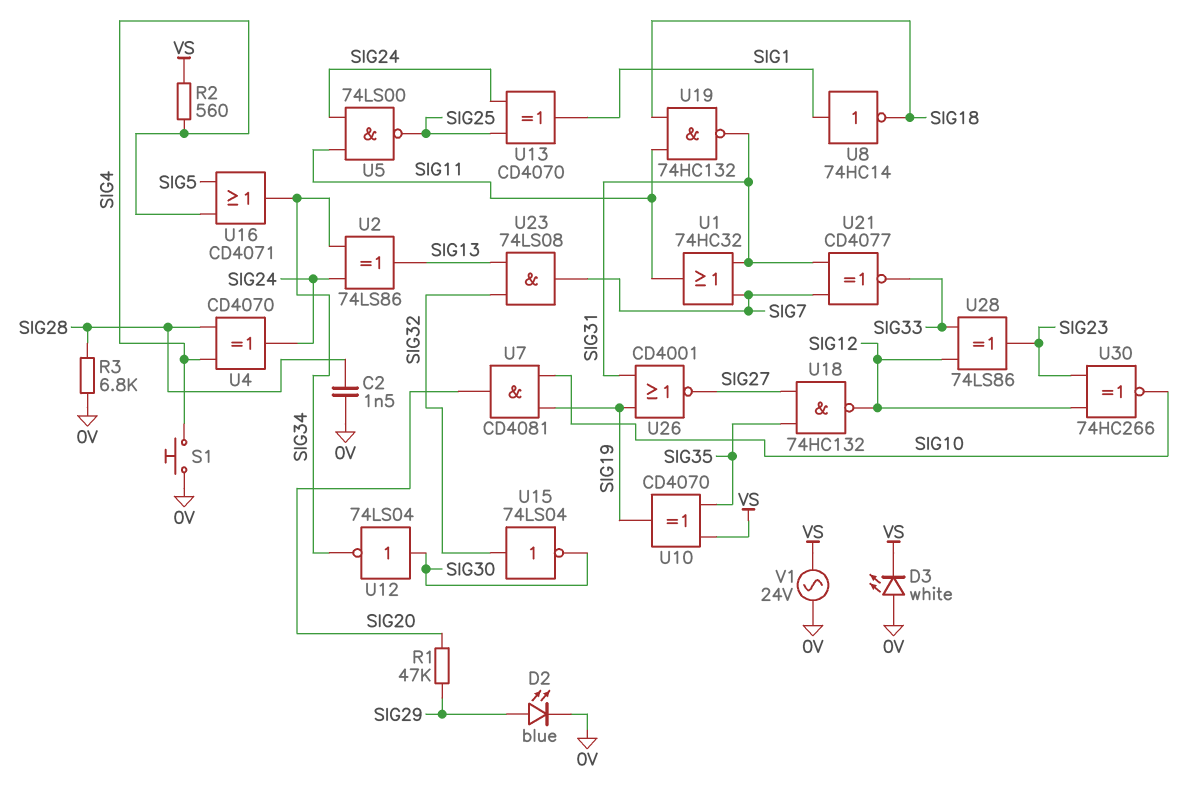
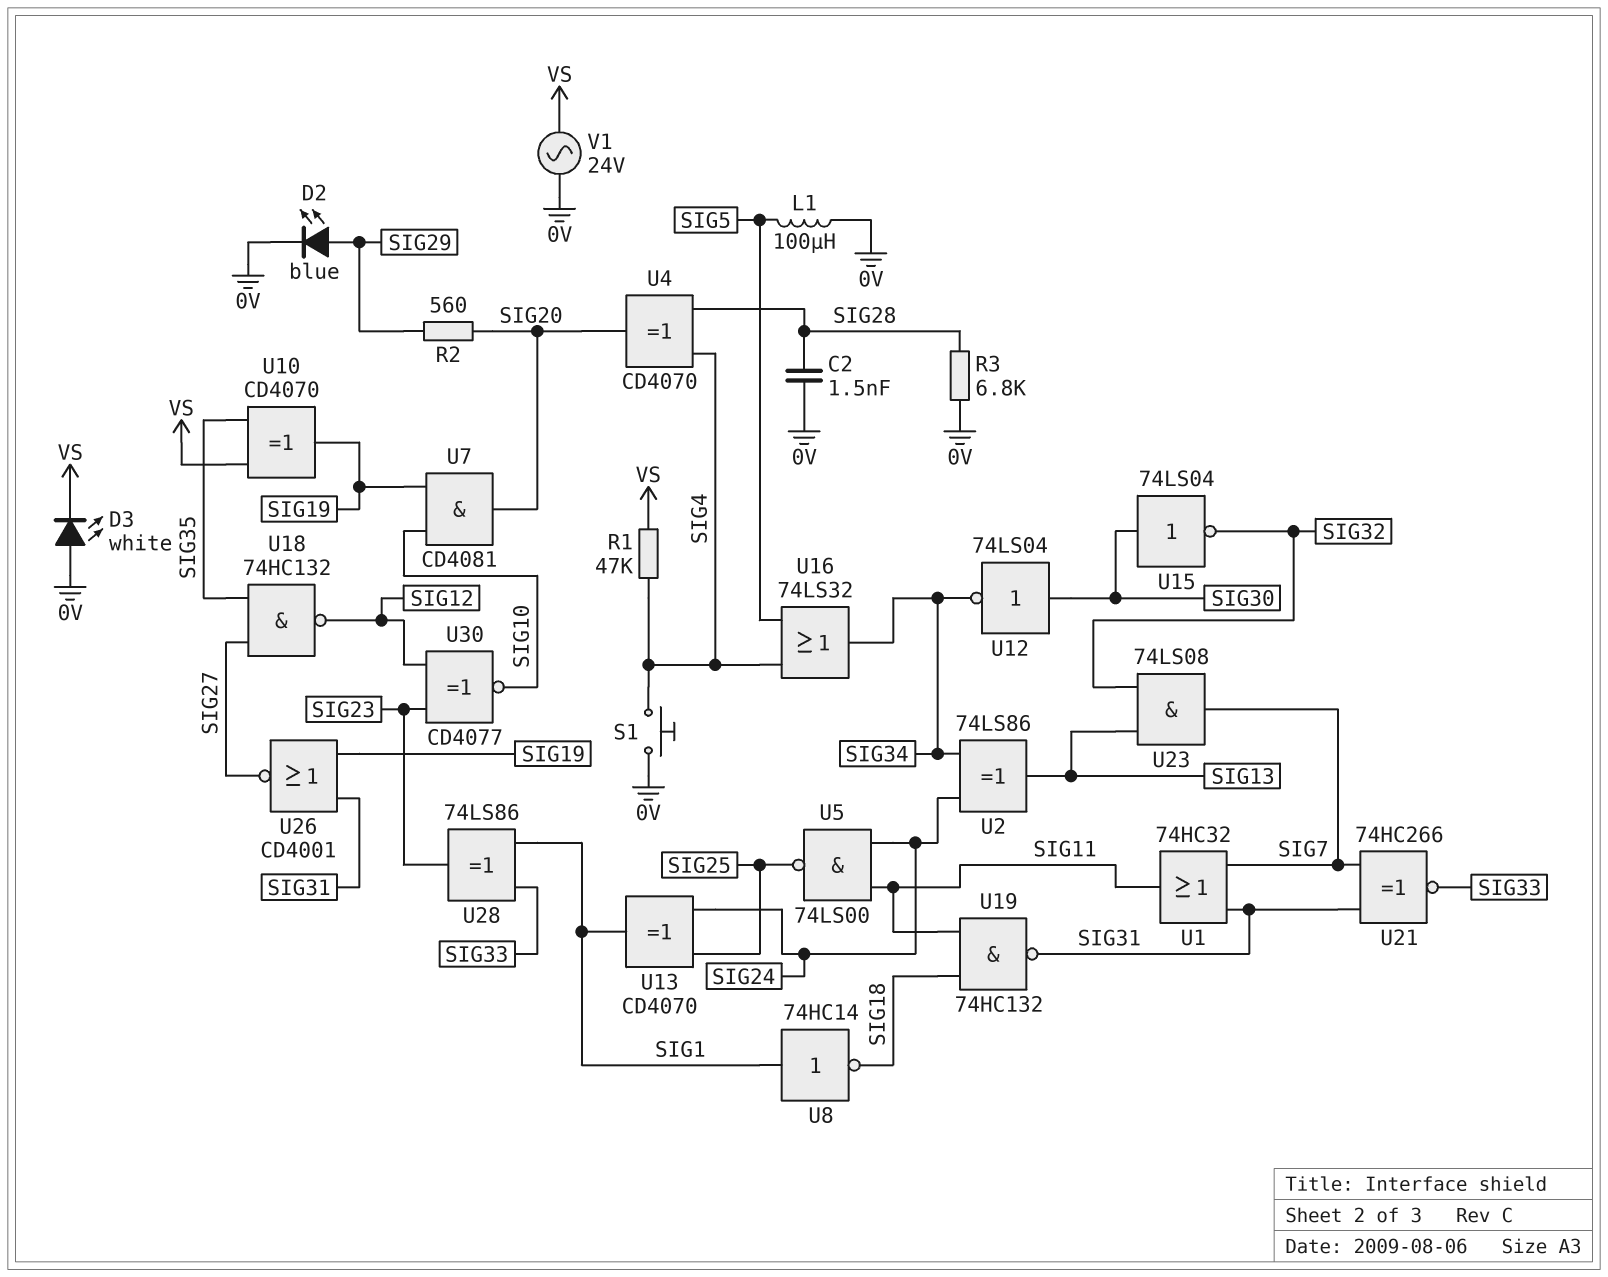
L1: none -> 100uH (0V, SIG5)
R1: 47k (SIG20, SIG29) -> 47k (SIG4, VS)
R2: 560 (SIG4, VS) -> 560 (SIG20, SIG29)
U4: XOR CD4070 (in SIG4, in SIG28, out SIG24) -> XOR CD4070 (in SIG4, in SIG28, out SIG20)
U15: NOT 74LS04 (in SIG32, out SIG30) -> NOT 74LS04 (in SIG30, out SIG32)
U16: OR CD4071 (in SIG4, in SIG5, out SIG34) -> OR 74LS32 (in SIG4, in SIG5, out SIG34)
U21: XNOR CD4077 (in SIG7, in SIG31, out SIG33) -> XNOR 74HC266 (in SIG7, in SIG31, out SIG33)
U28: XOR 74LS86 (in SIG12, in SIG33, out SIG23) -> XOR 74LS86 (in SIG1, in SIG33, out SIG23)
U30: XNOR 74HC266 (in SIG12, in SIG23, out SIG10) -> XNOR CD4077 (in SIG12, in SIG23, out SIG10)

